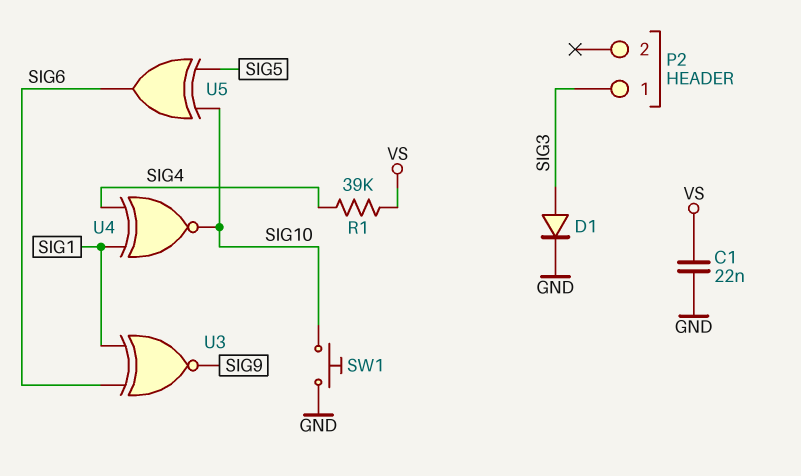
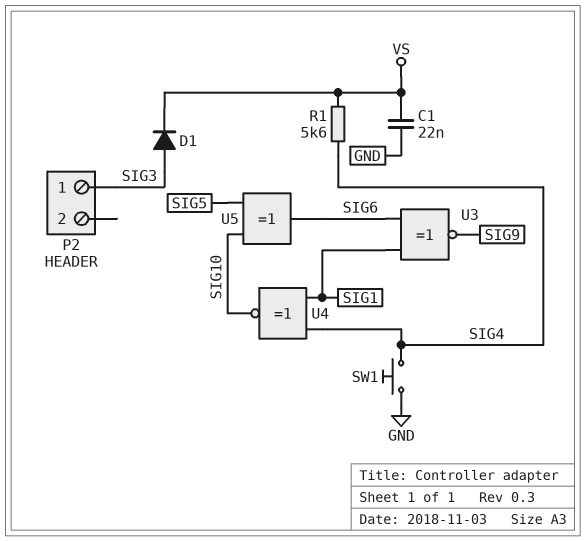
D1: diode (A SIG3, K GND) -> diode (A SIG3, K VS)
R1: 39k (SIG4, VS) -> 5.6k (SIG4, VS)
SW1: button (GND, SIG10) -> button (GND, SIG4)

